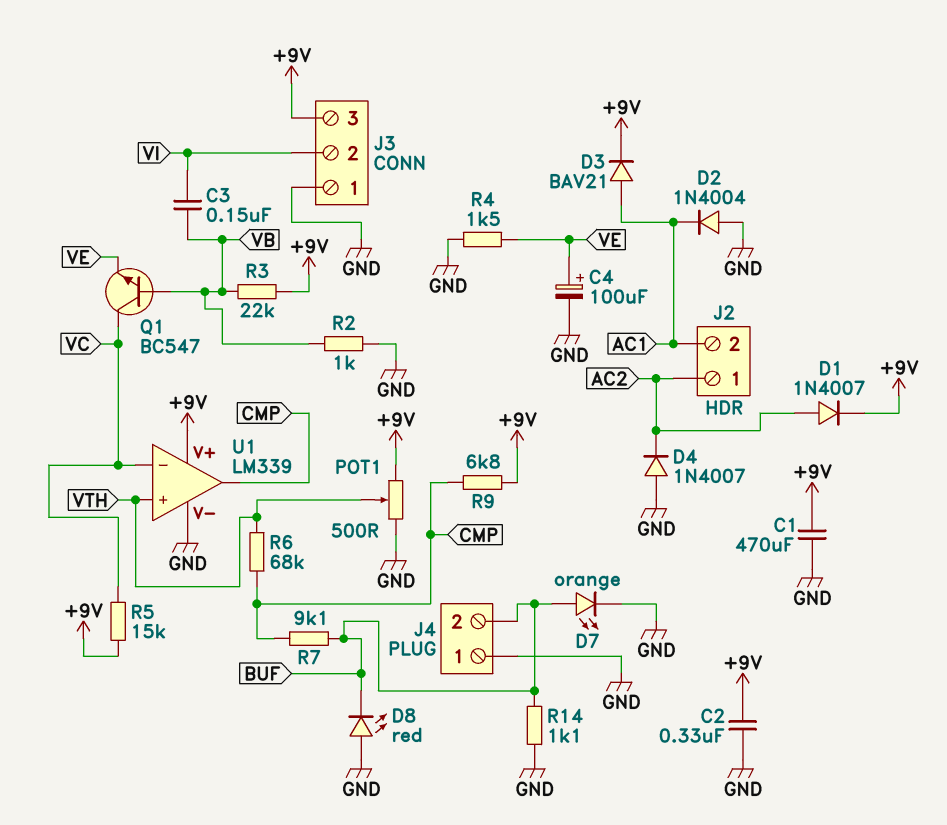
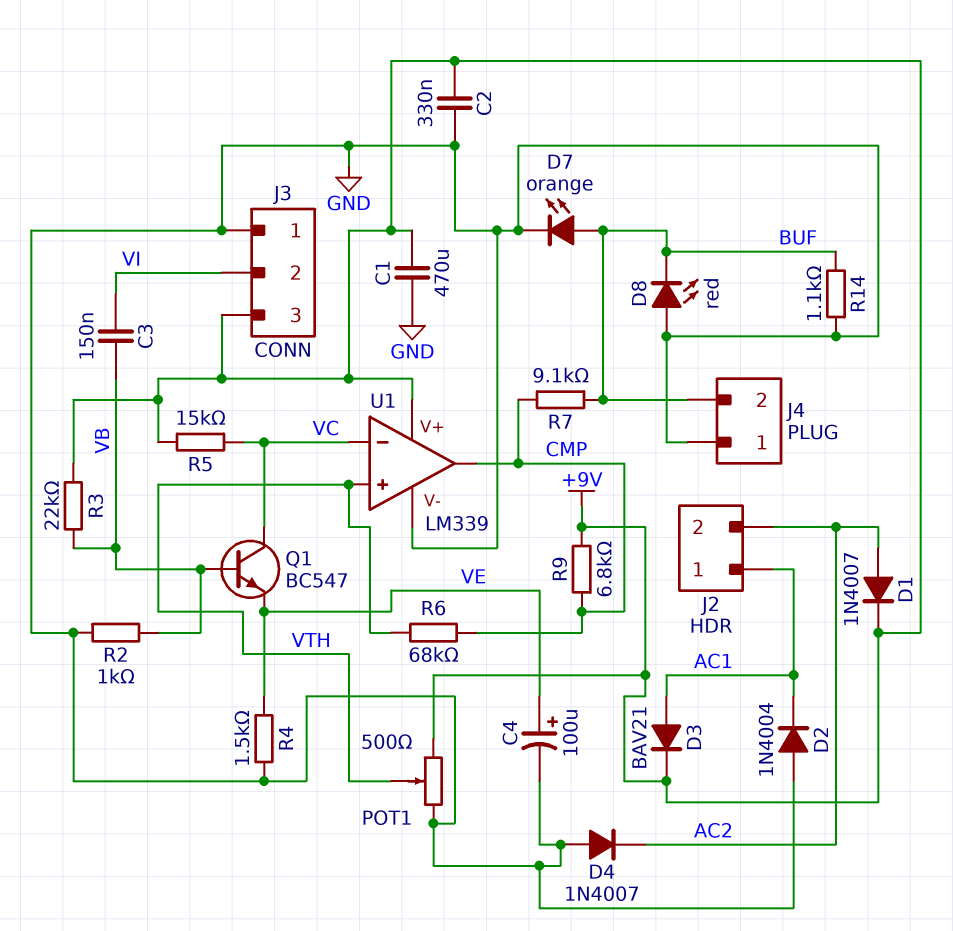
J2 pin 1: AC2 -> AC1
J2 pin 2: AC1 -> AC2

